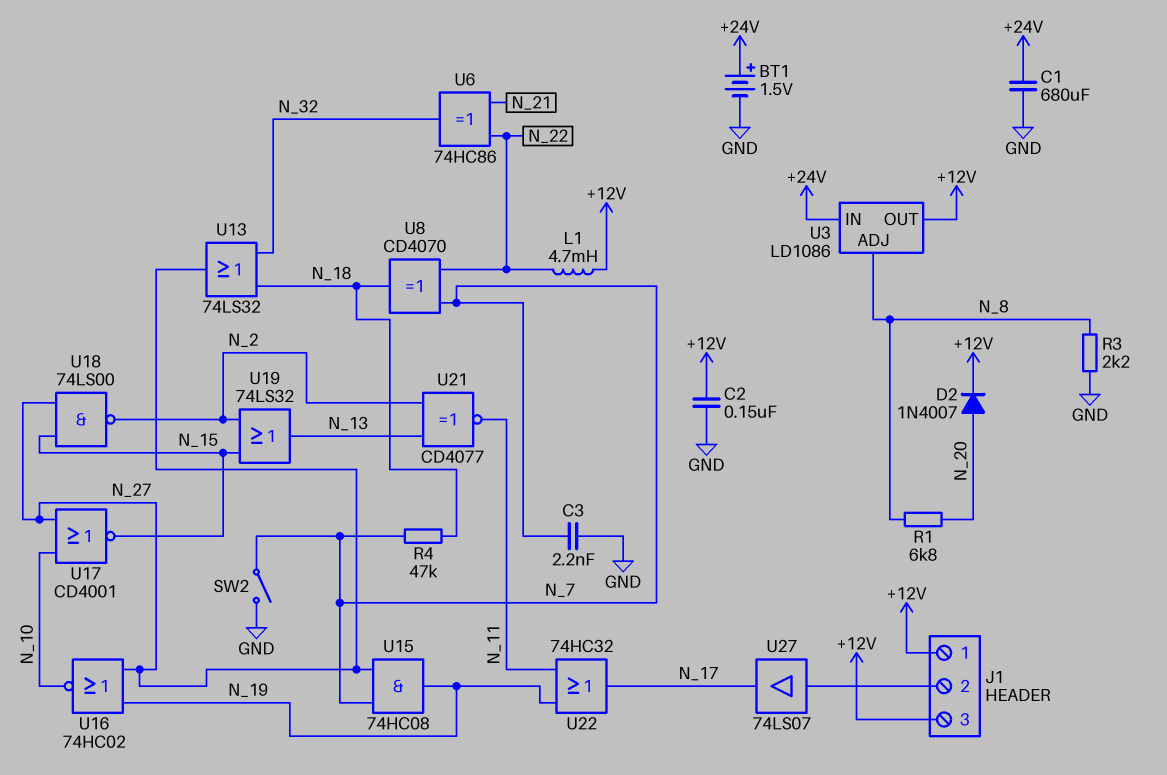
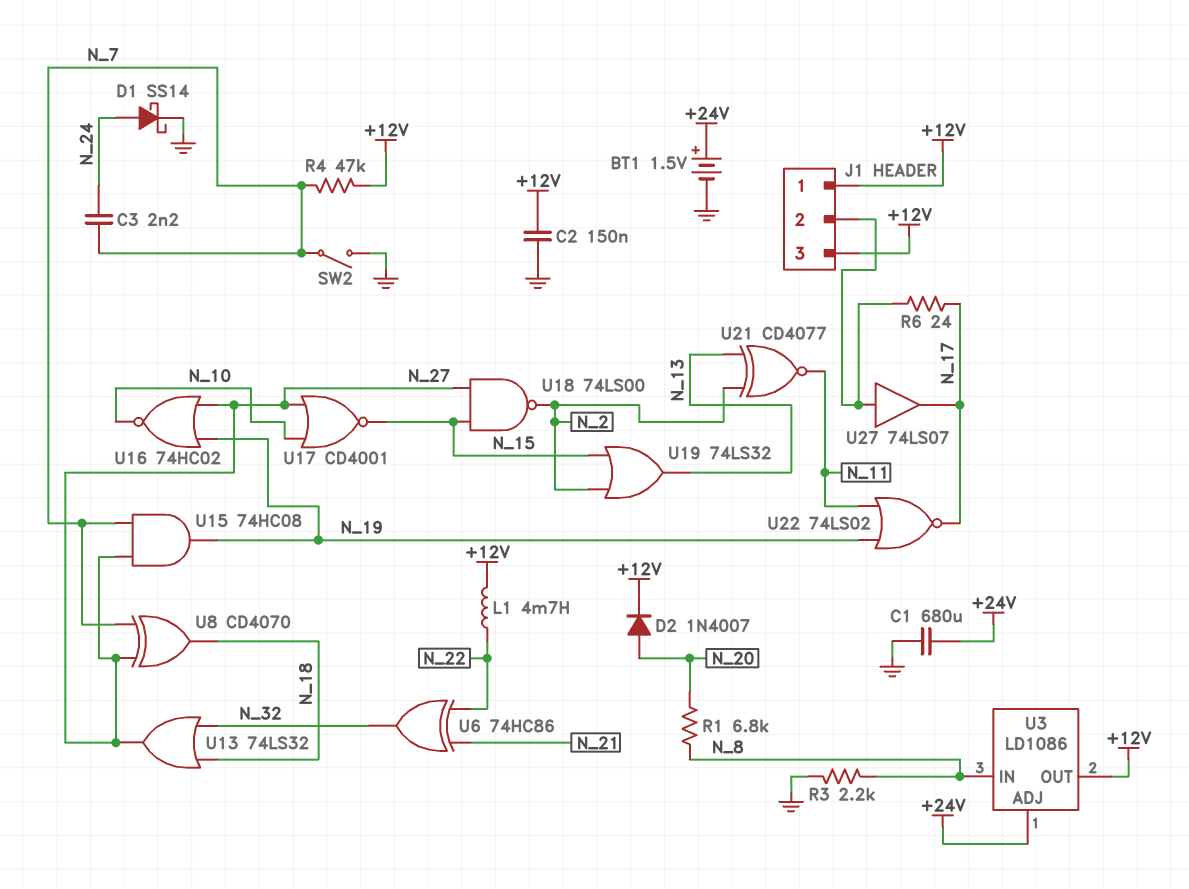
C3: 2.2nF (GND, N_7) -> 2.2nF (N_7, N_24)
D1: none -> schottky SS14 (A N_24, K GND)
R4: 47k (N_7, N_18) -> 47k (+12V, N_7)
R6: none -> 24 (J1/2, N_17)
U3 pin ADJ: N_8 -> +24V
U3 pin IN: +24V -> N_8
U8: XOR CD4070 (in N_7, in N_22, out N_18) -> XOR CD4070 (in N_7, in N_27, out N_18)
U22: OR 74HC32 (in N_11, in N_19, out N_17) -> NOR 74LS02 (in N_11, in N_19, out N_17)

